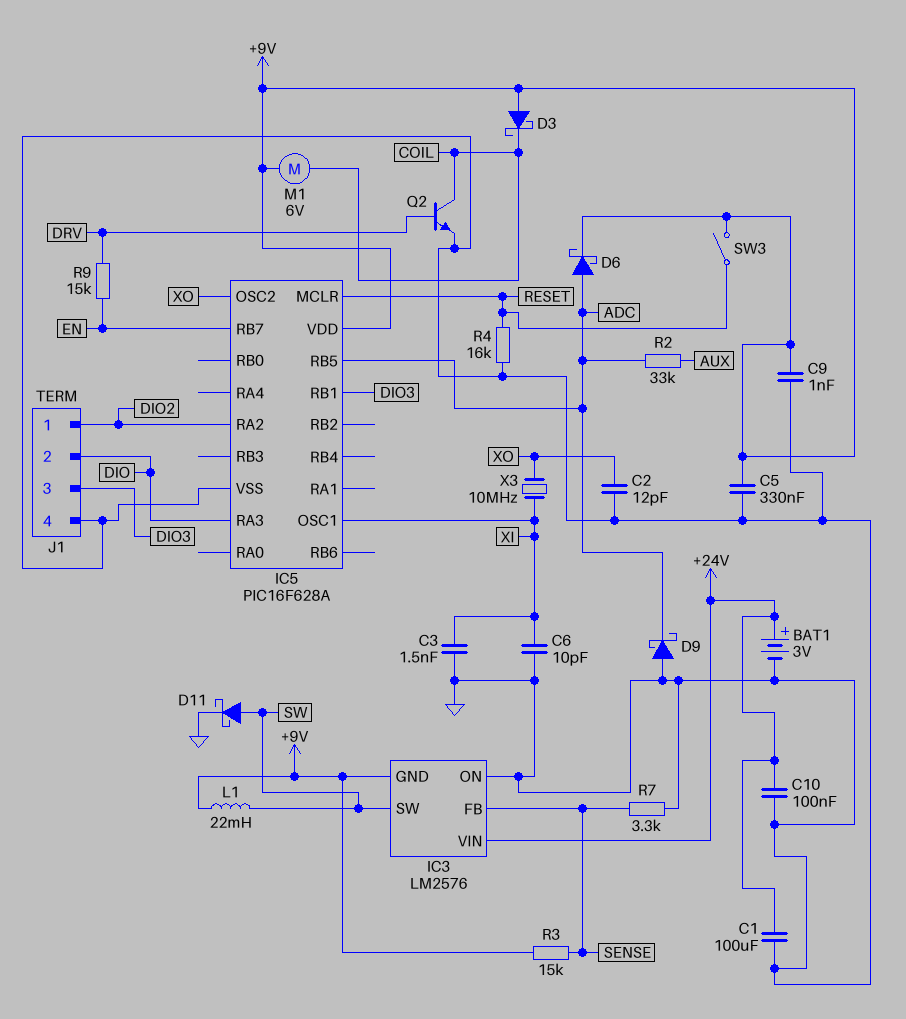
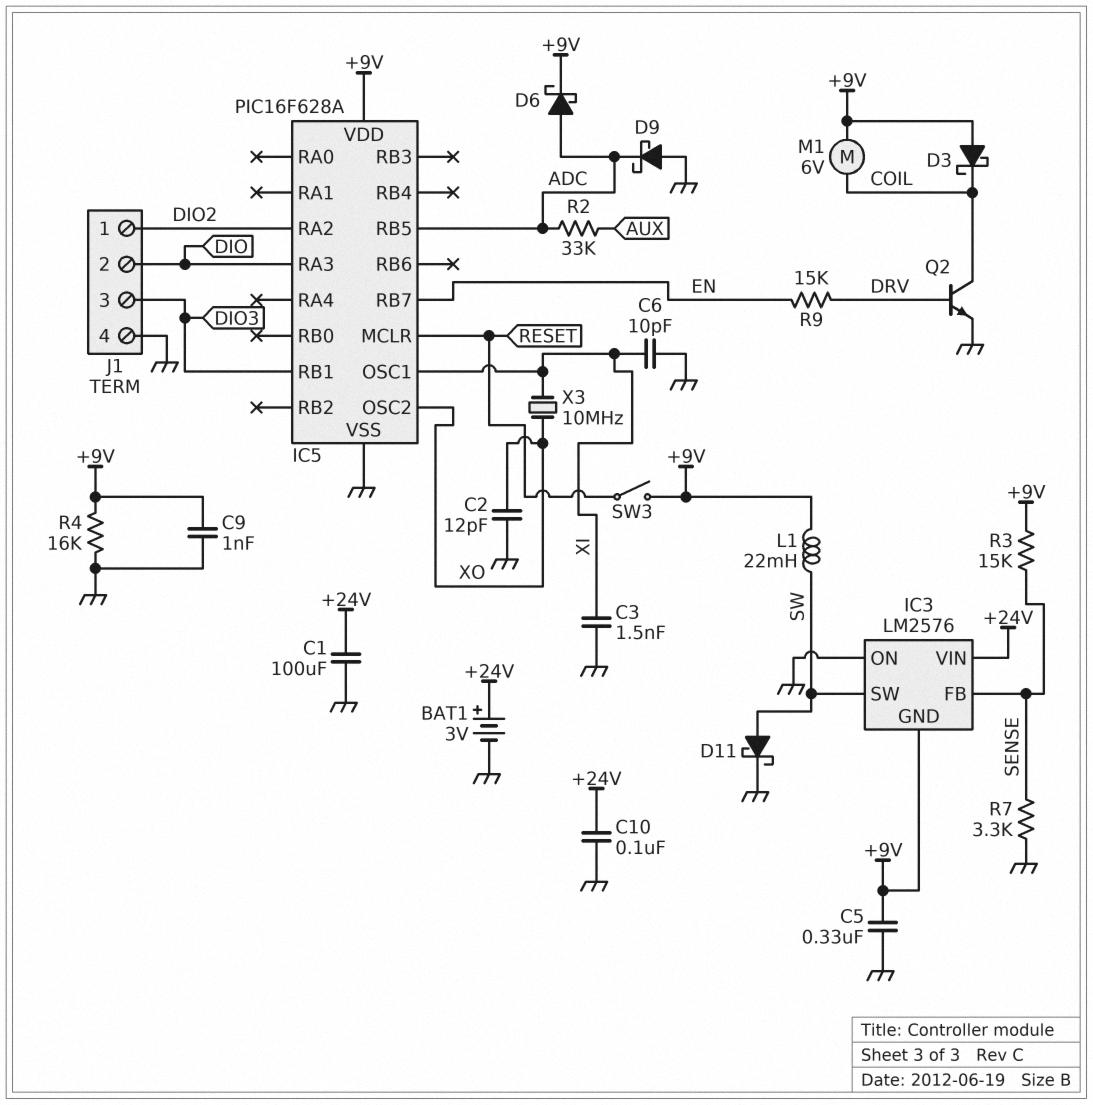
R4: 16k (GND, RESET) -> 16k (+9V, GND)

